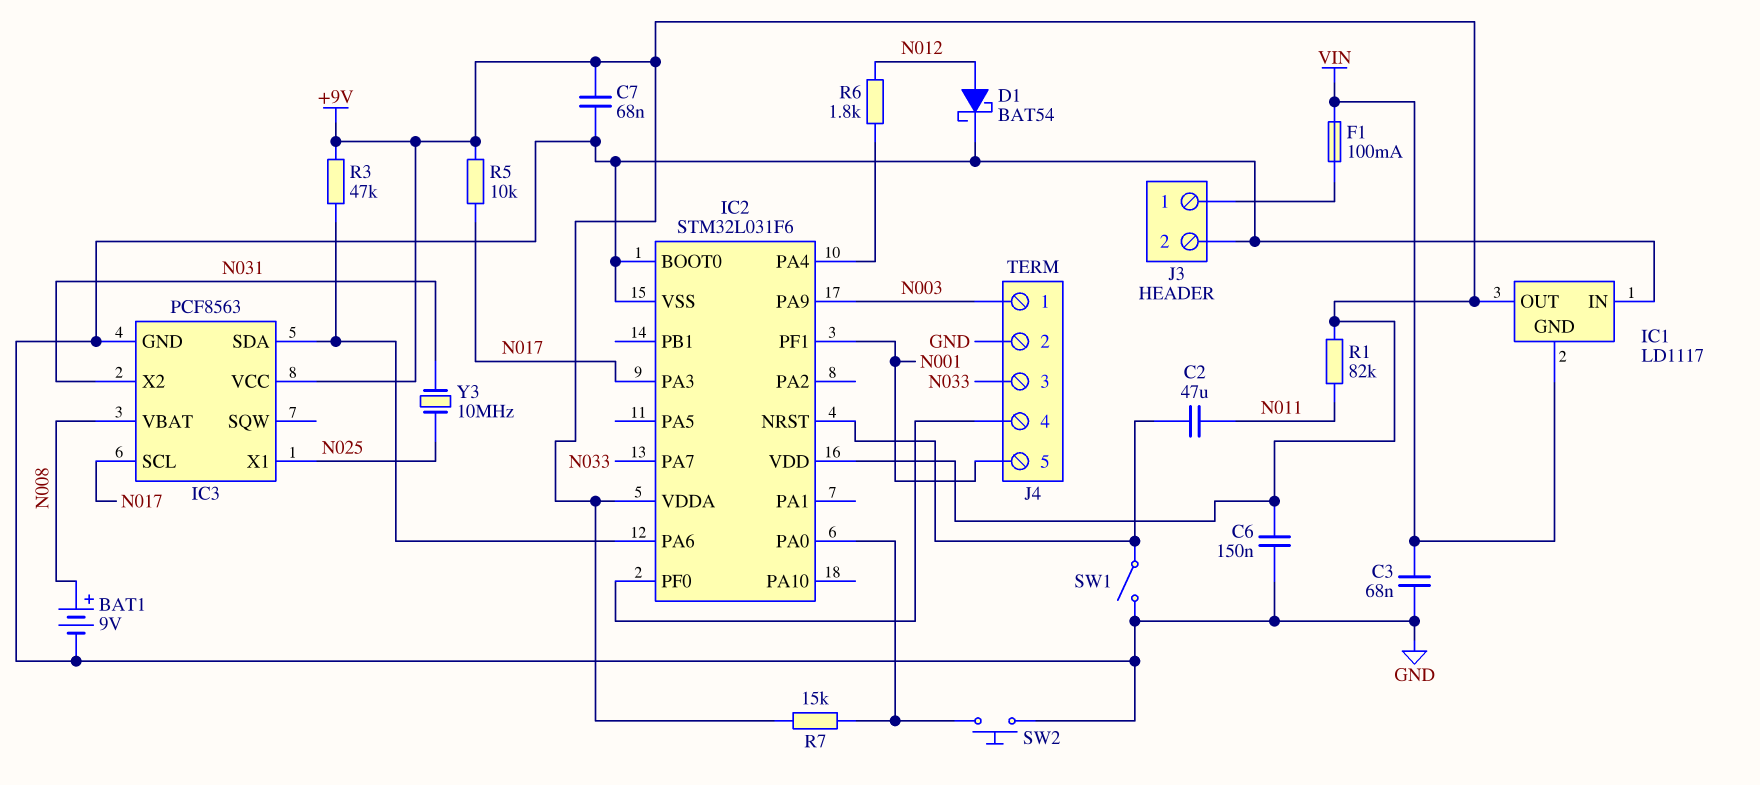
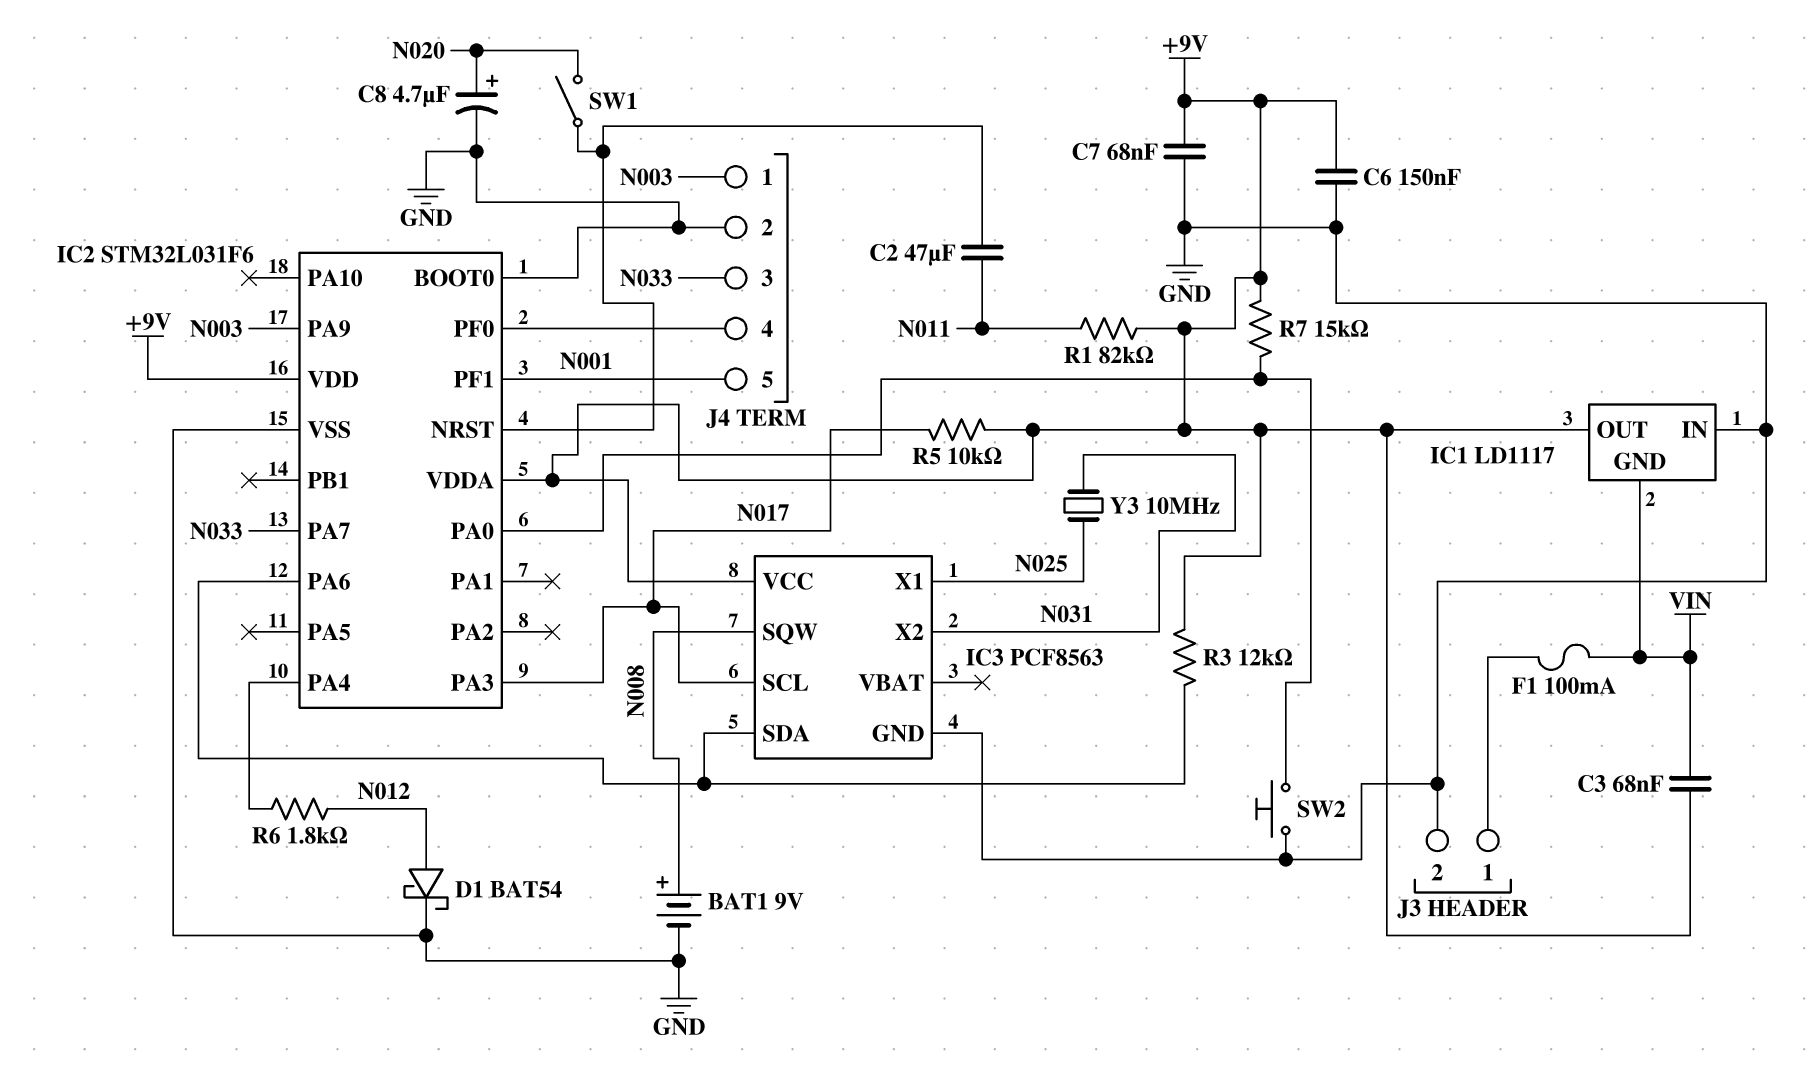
C3: 68nF (GND, VIN) -> 68nF (+9V, VIN)
C8: none -> 4.7uF (plus N020, minus GND)
IC3 pin SQW: none -> N008
IC3 pin VBAT: N008 -> none
R3: 47k (+9V, IC2/PA6) -> 12k (+9V, IC2/PA6)
SW1: switch (GND, IC2/NRST) -> switch (IC2/NRST, N020)

